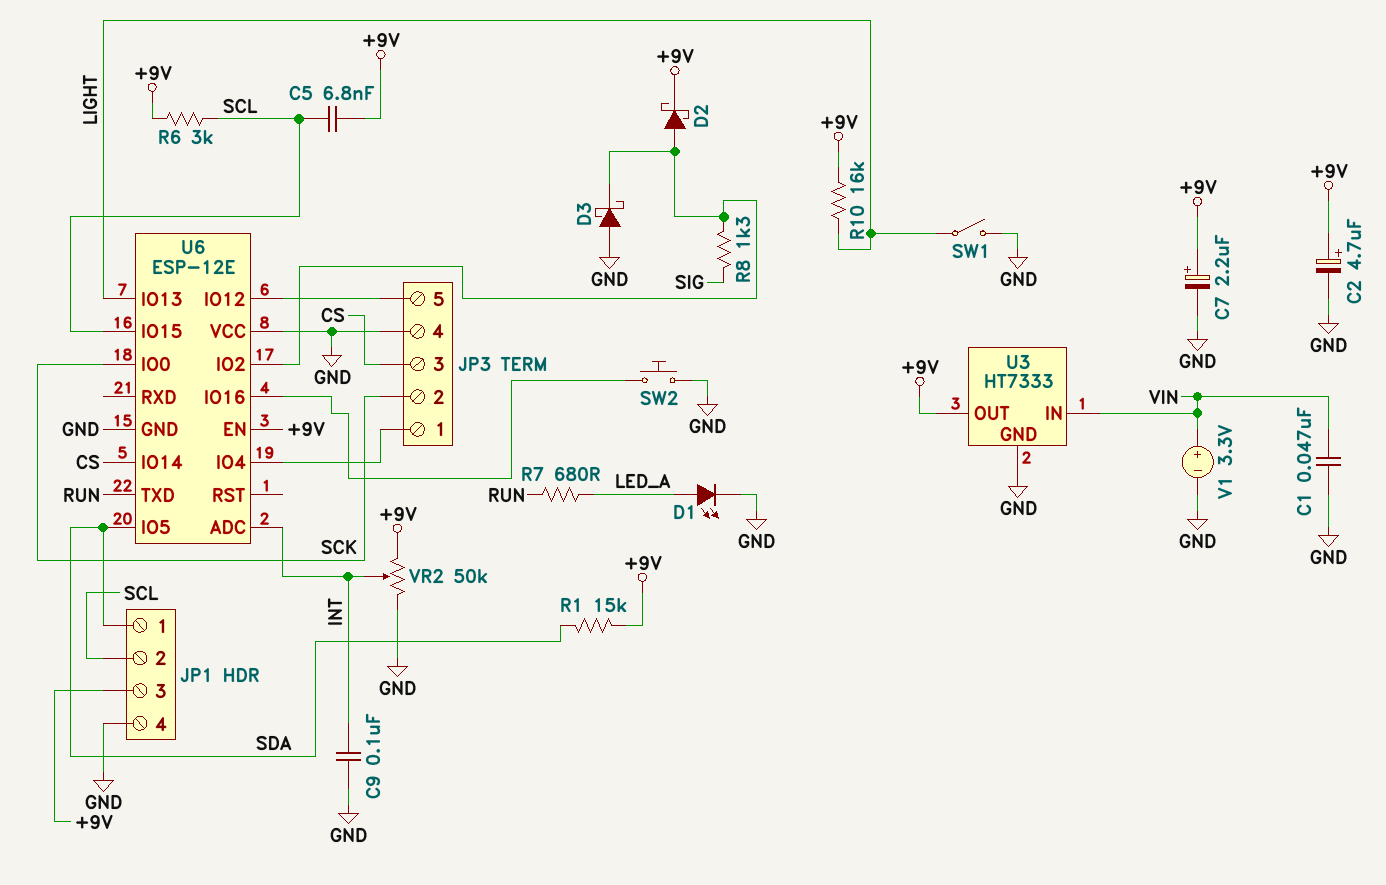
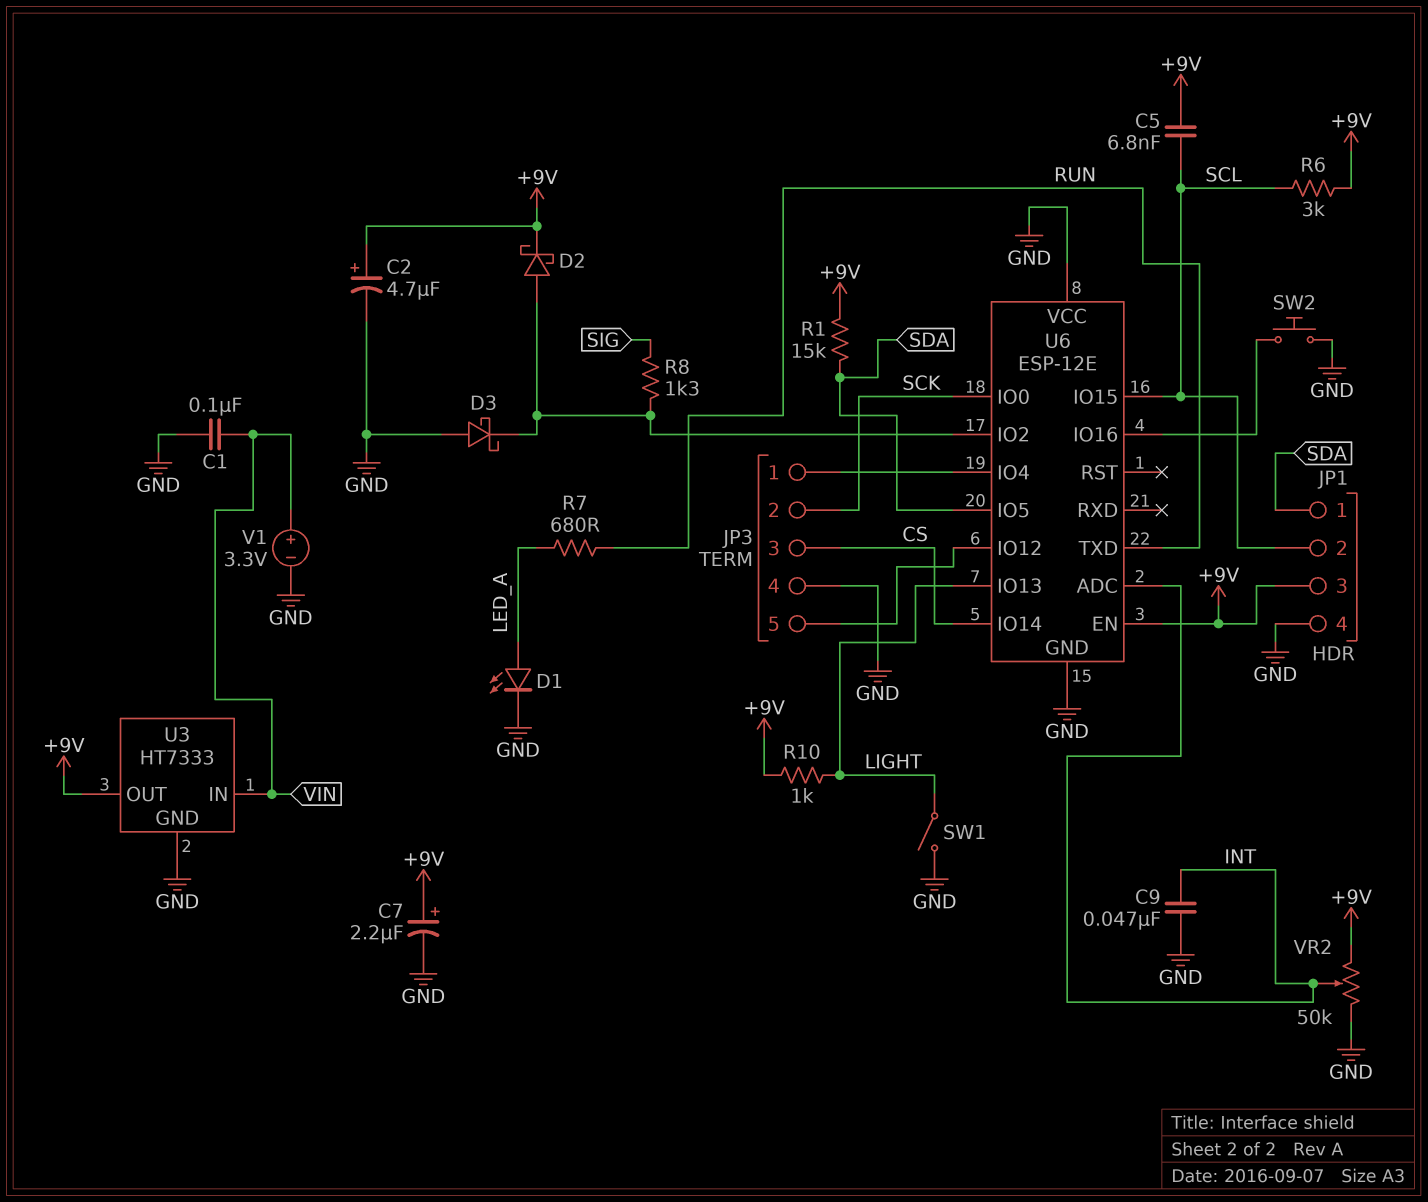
C1: 47nF (GND, VIN) -> 100nF (GND, VIN)
C9: 100nF (GND, INT) -> 47nF (GND, INT)
R10: 16k (+9V, LIGHT) -> 1k (+9V, LIGHT)

